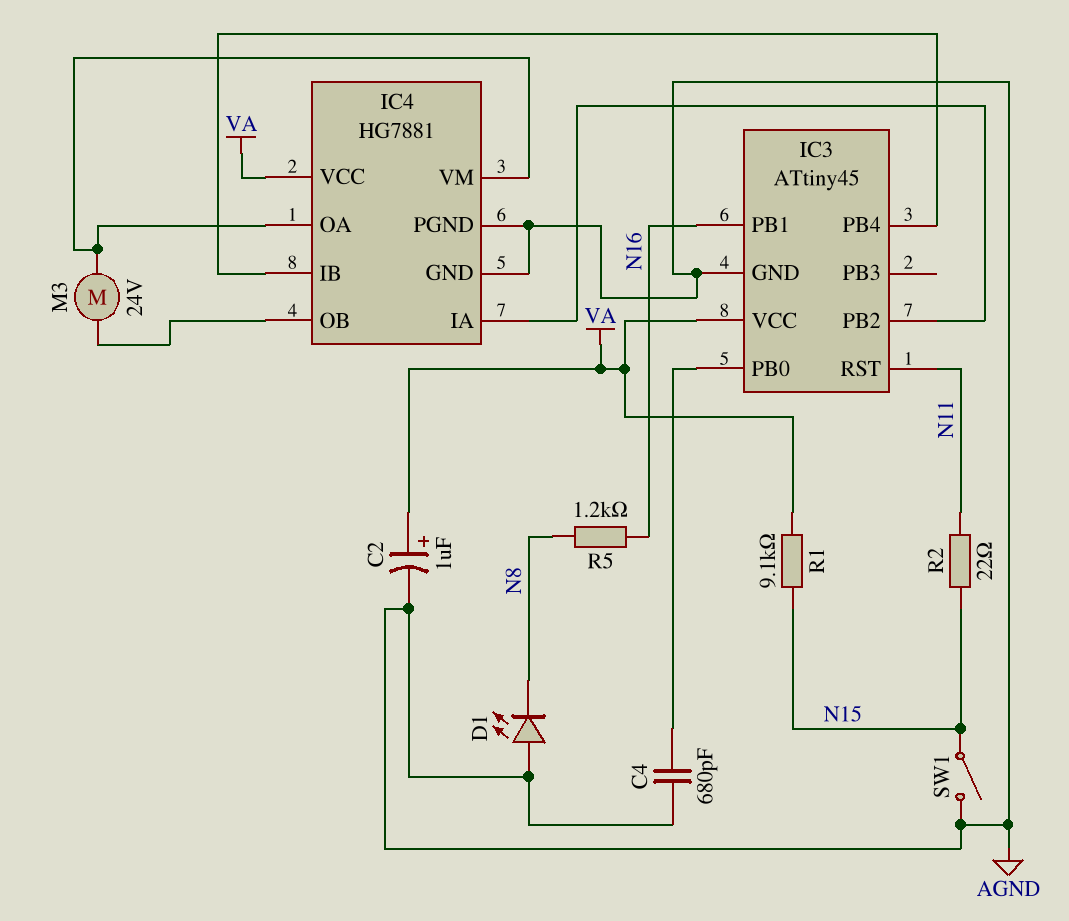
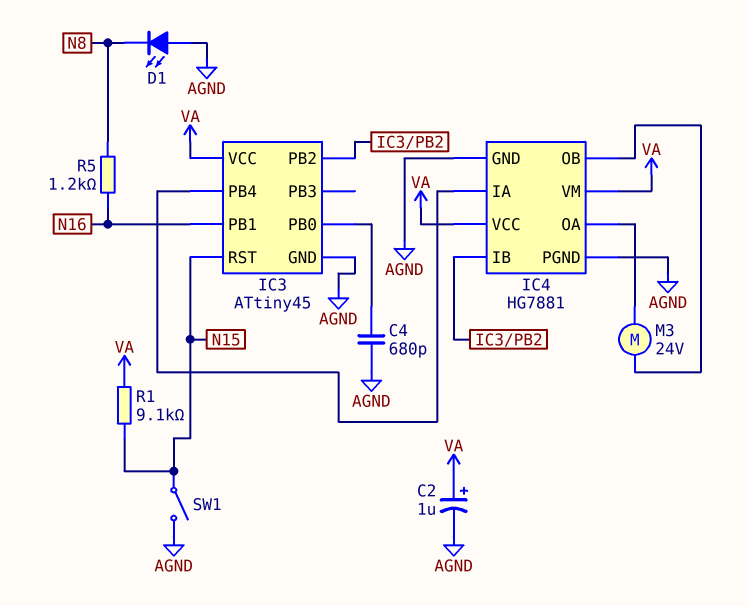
IC3 pin RST: N11 -> N15
IC4 pin IA: IC3/PB2 -> IC3/PB4
IC4 pin IB: IC3/PB4 -> IC3/PB2
IC4 pin VM: IC4/OA -> VA
R2: 22 (N11, N15) -> none

